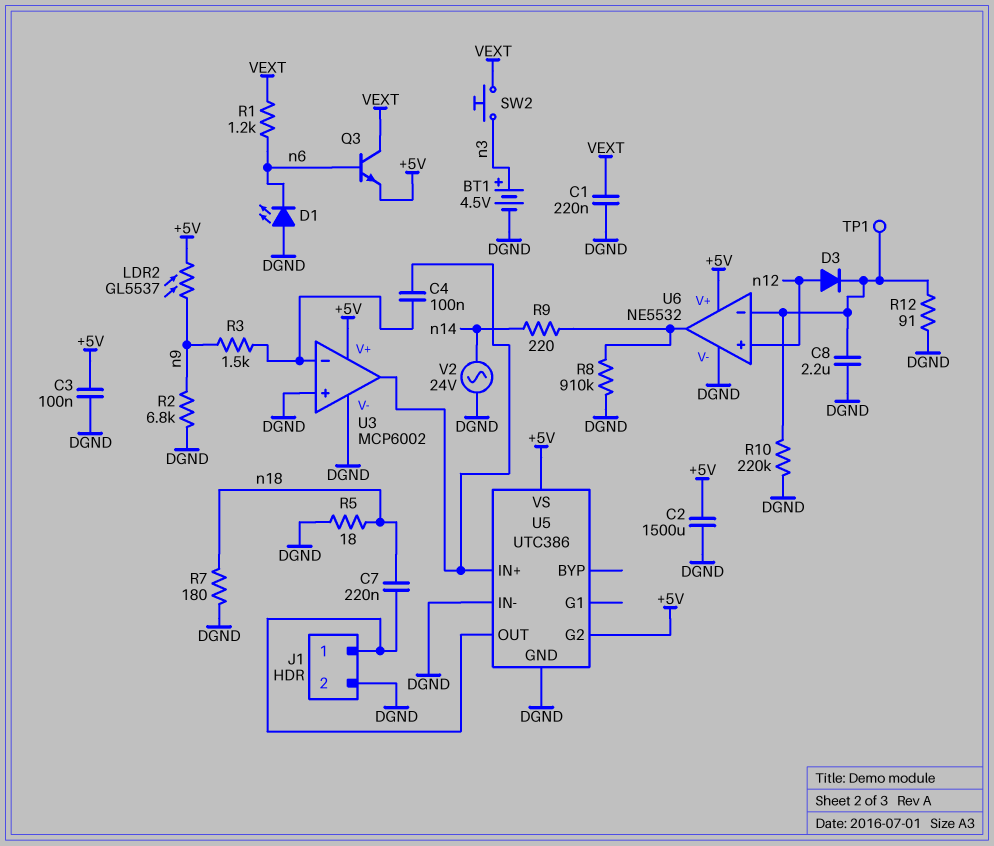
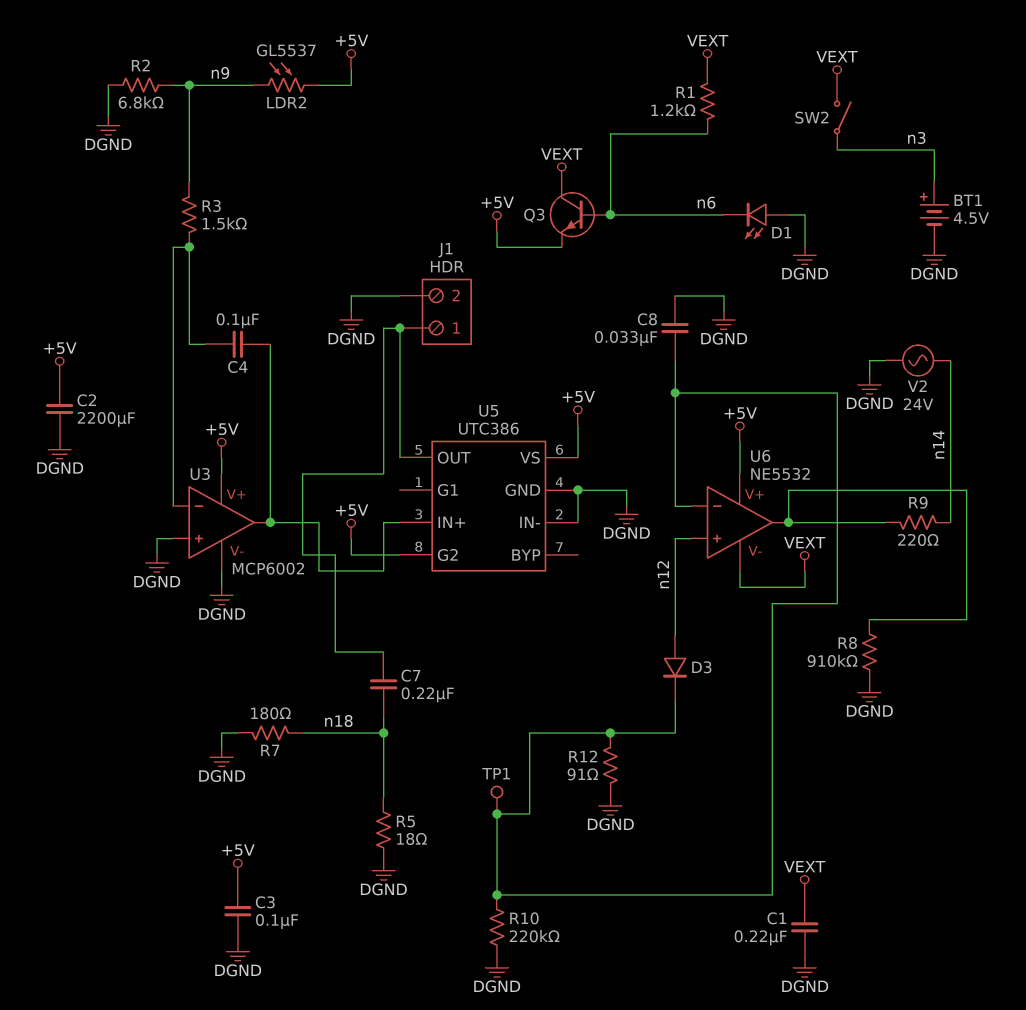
C2: 1500uF (+5V, DGND) -> 2200uF (+5V, DGND)
C8: 2.2uF (DGND, U6/in-) -> 33nF (DGND, U6/in-)
SW2: button (VEXT, n3) -> switch (VEXT, n3)
U6 pin V-: DGND -> VEXT

